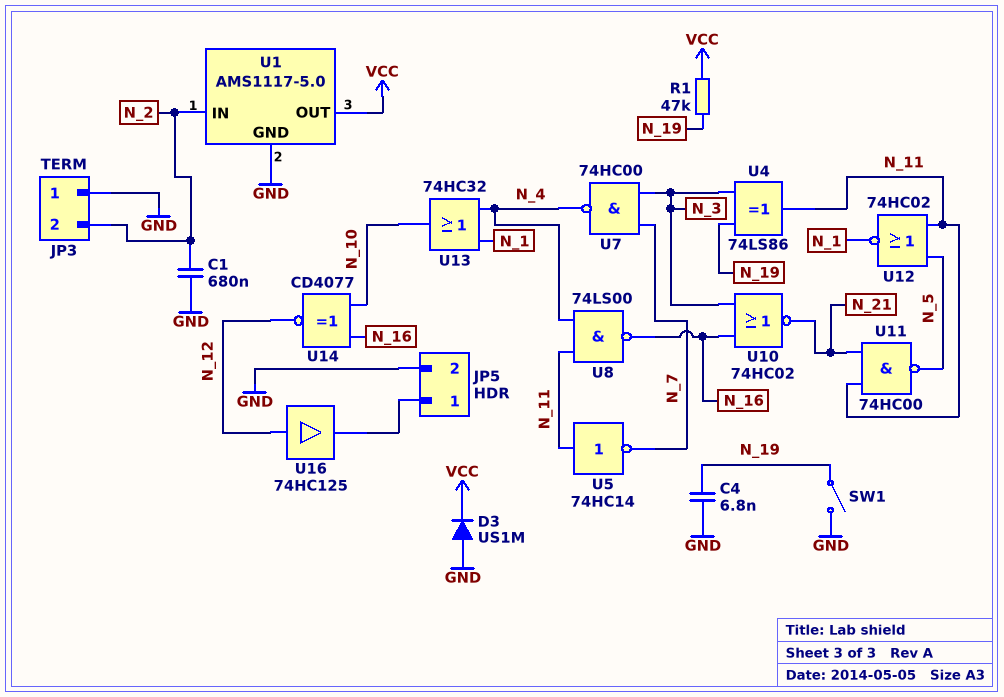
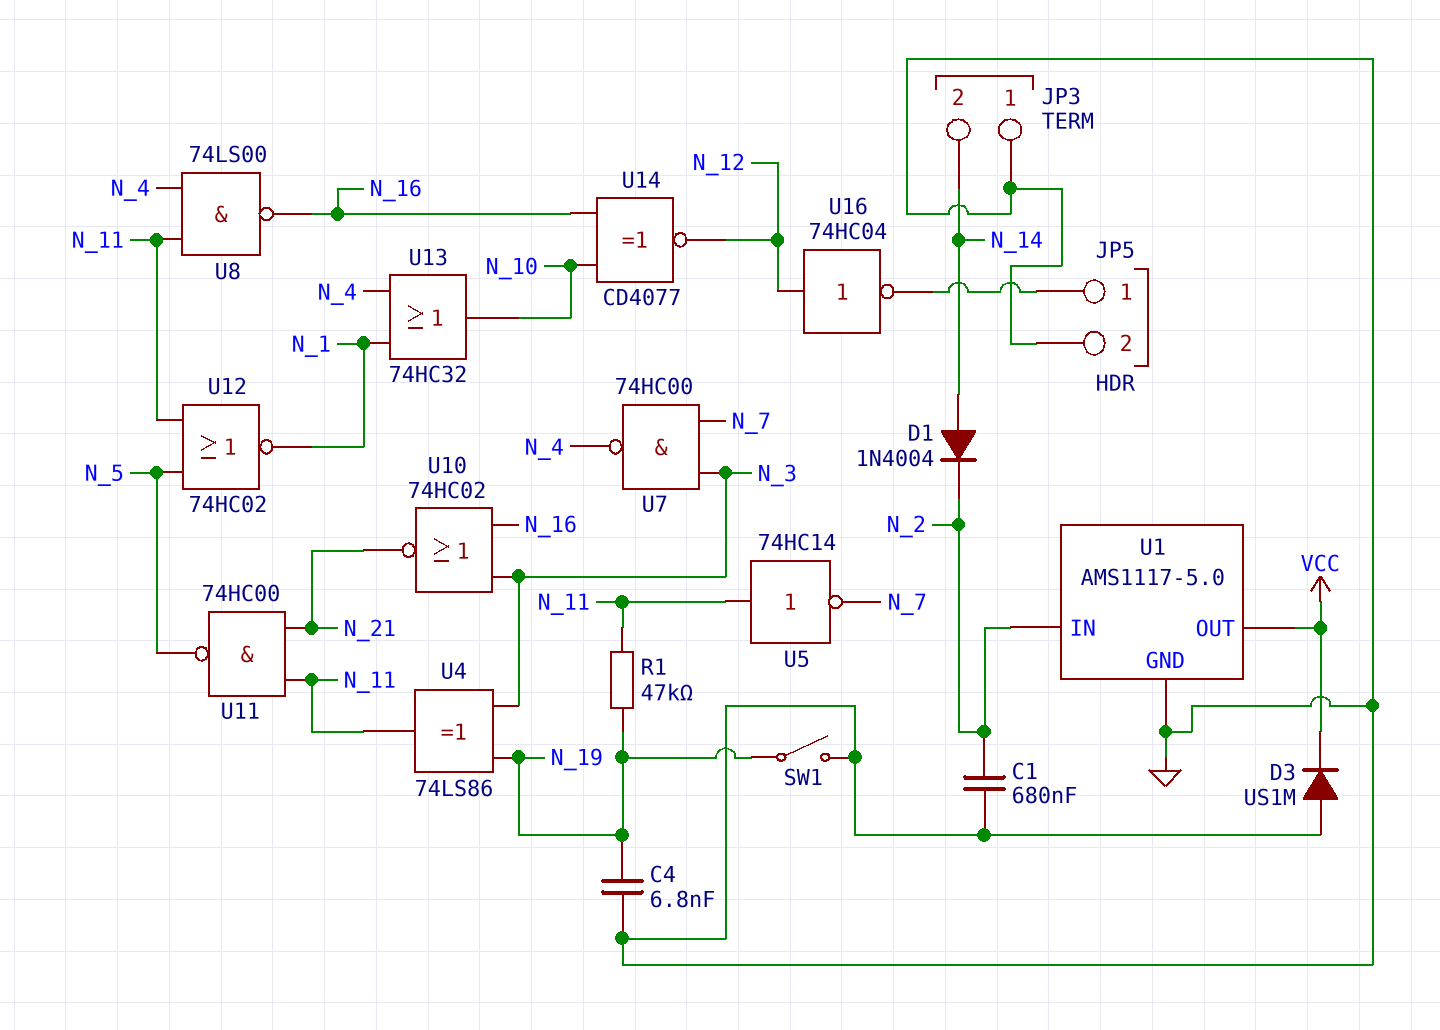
D1: none -> diode 1N4004 (A N_14, K N_2)
JP3 pin 2: N_2 -> N_14
R1: 47k (N_19, VCC) -> 47k (N_11, N_19)
U16: buffer 74HC125 (in N_12, out JP5/1) -> NOT 74HC04 (in N_12, out JP5/1)

